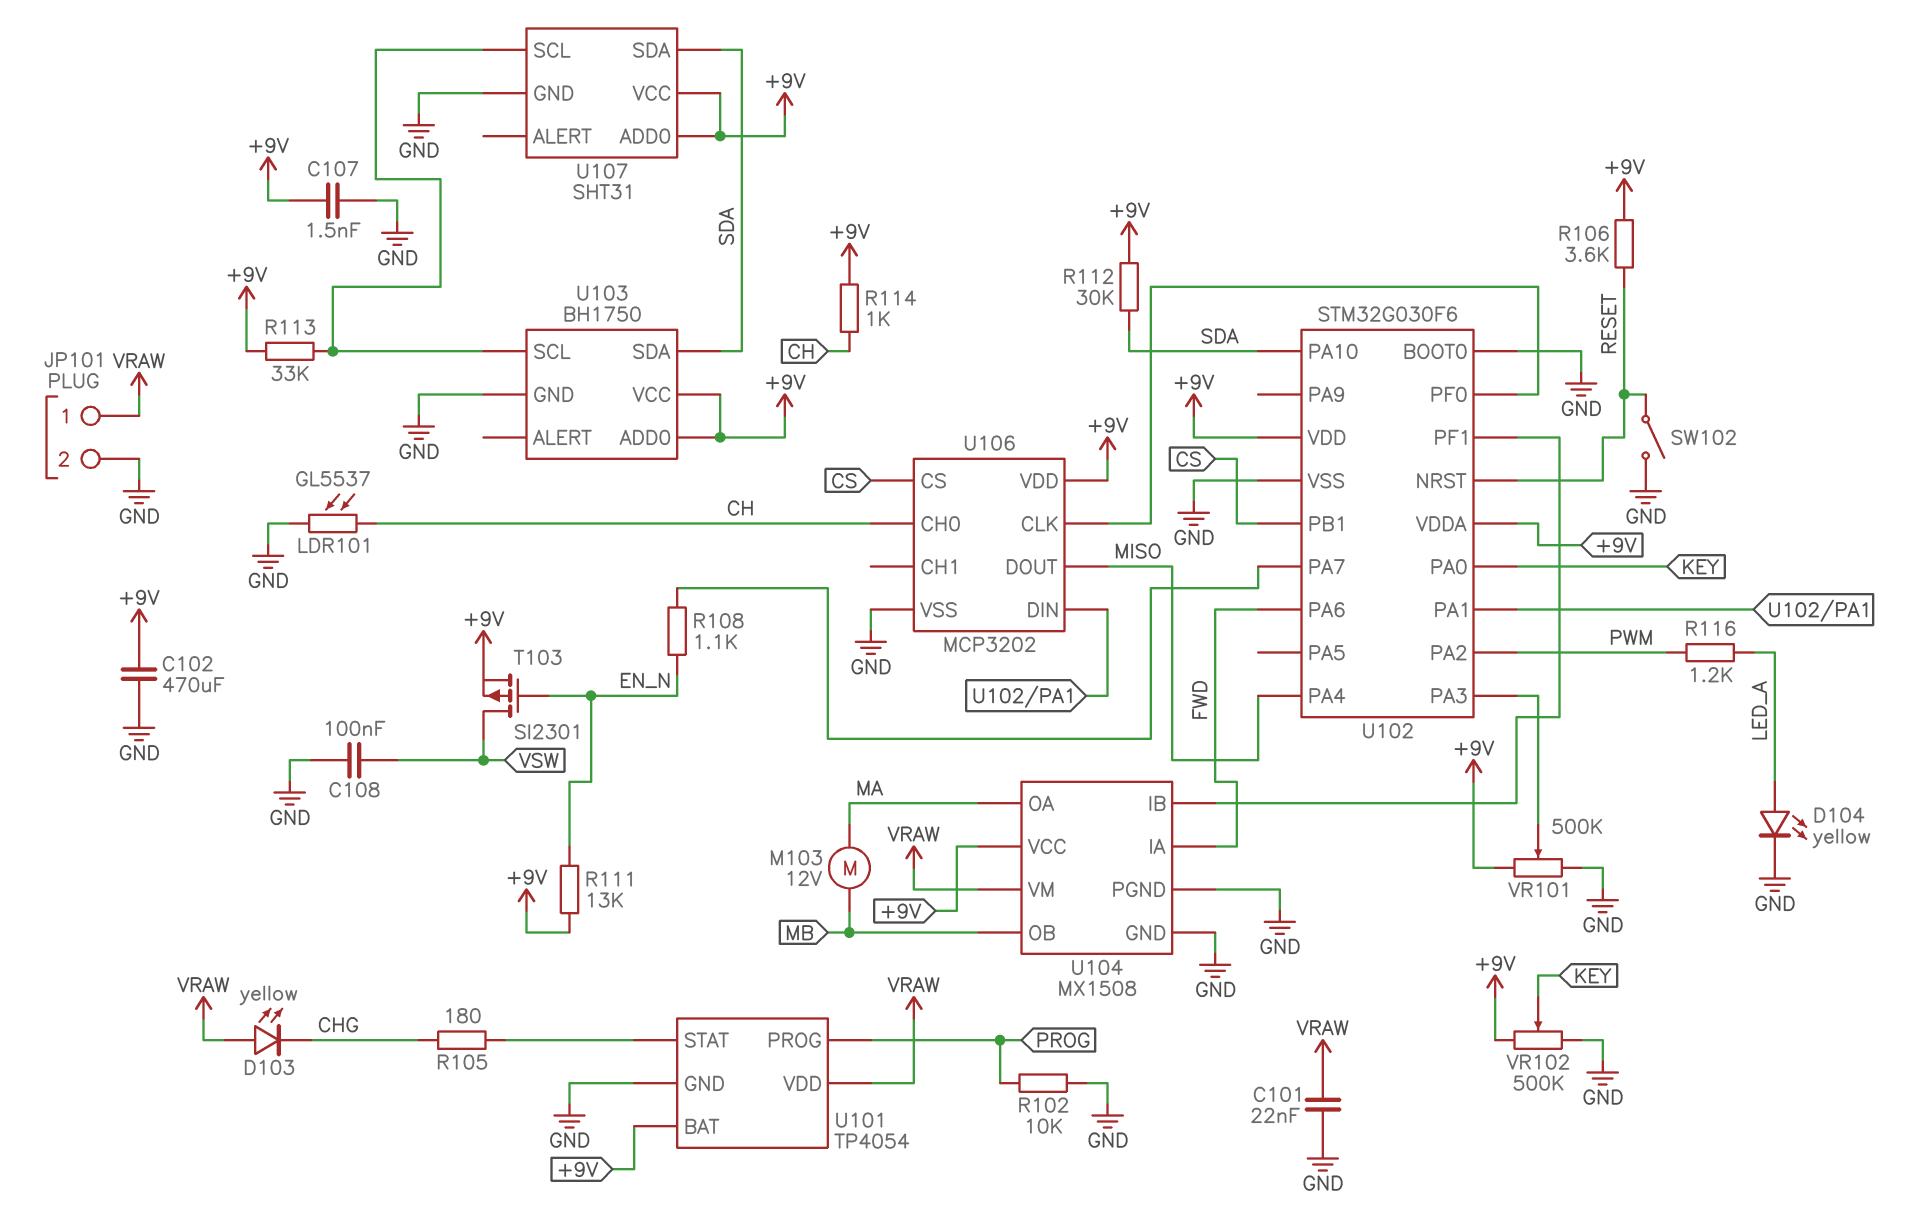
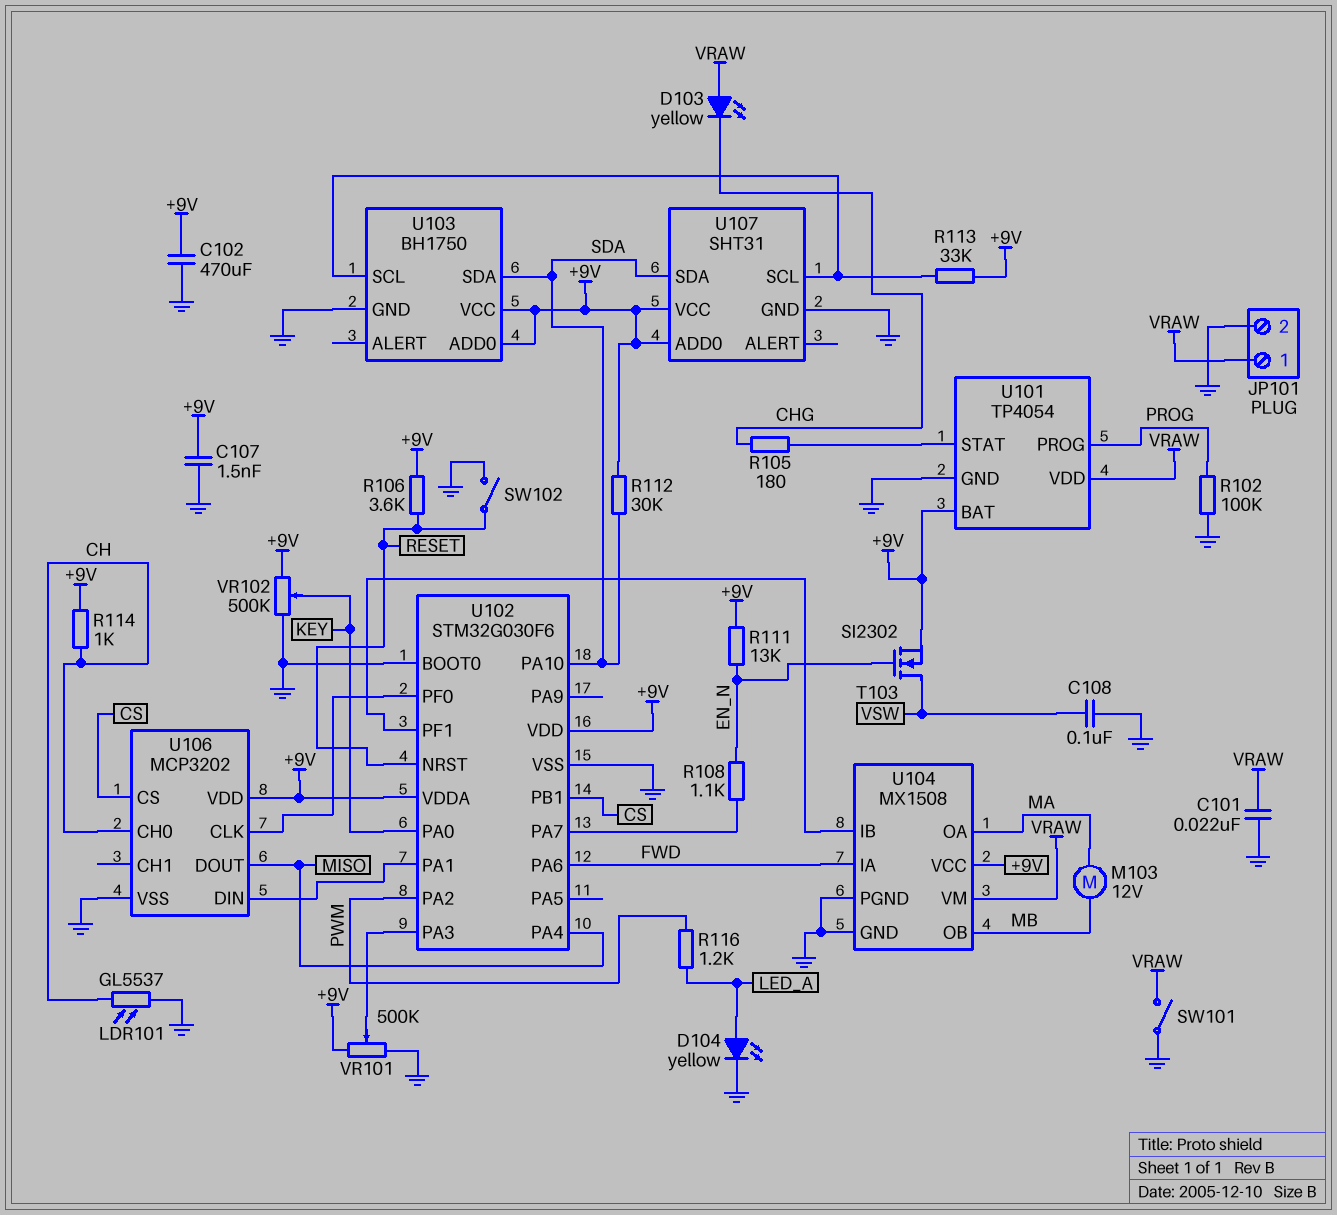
R102: 10k (GND, PROG) -> 100k (GND, PROG)
SW101: none -> switch (GND, VRAW)
T103: PMOS SI2301 (G EN_N, D VSW, S +9V) -> NMOS SI2302 (G EN_N, D VSW, S +9V)

